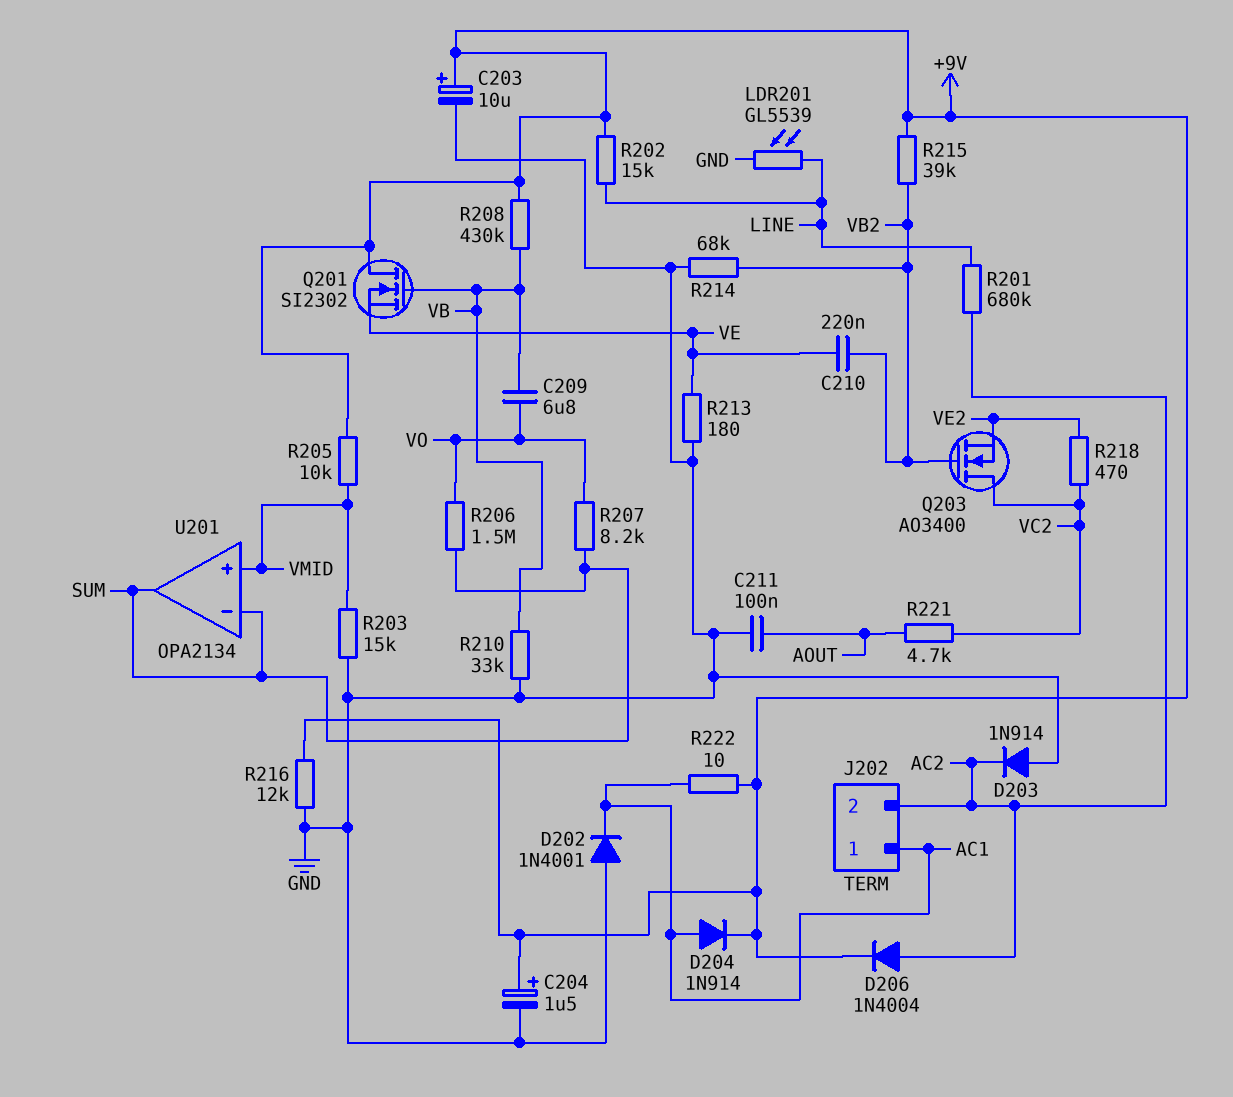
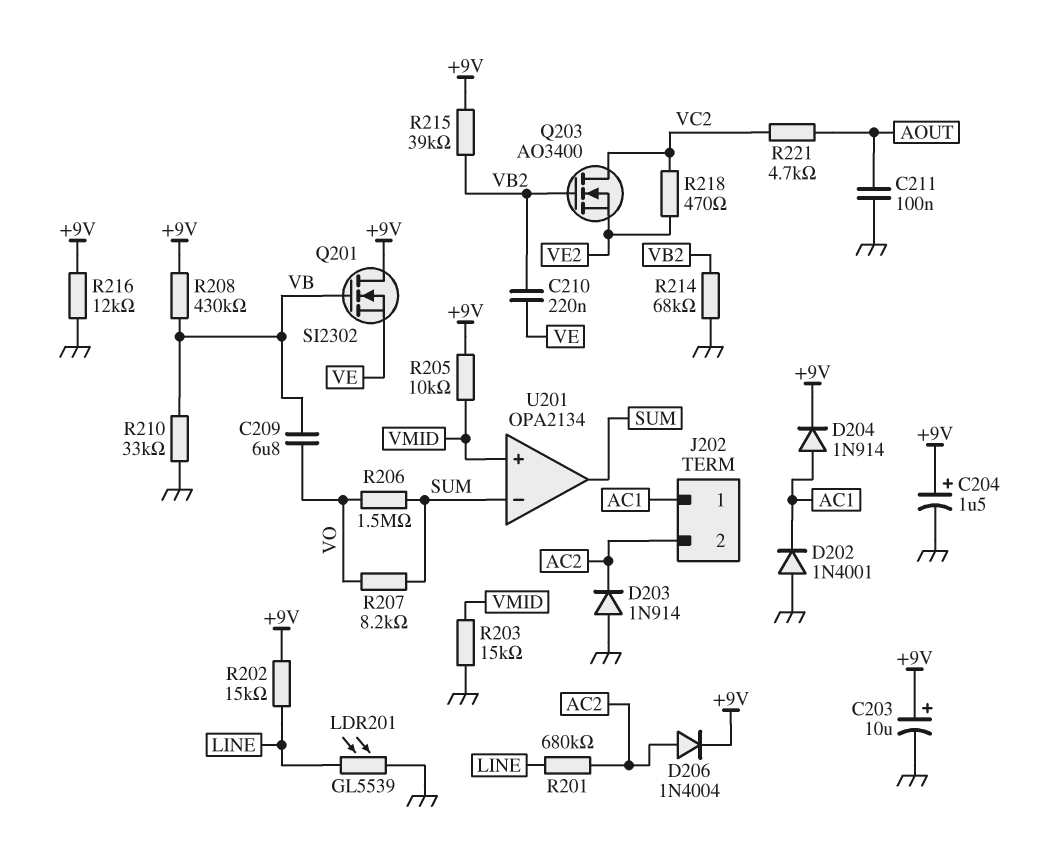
R213: 180 (GND, VE) -> none
R222: 10 (+9V, AC1) -> none

